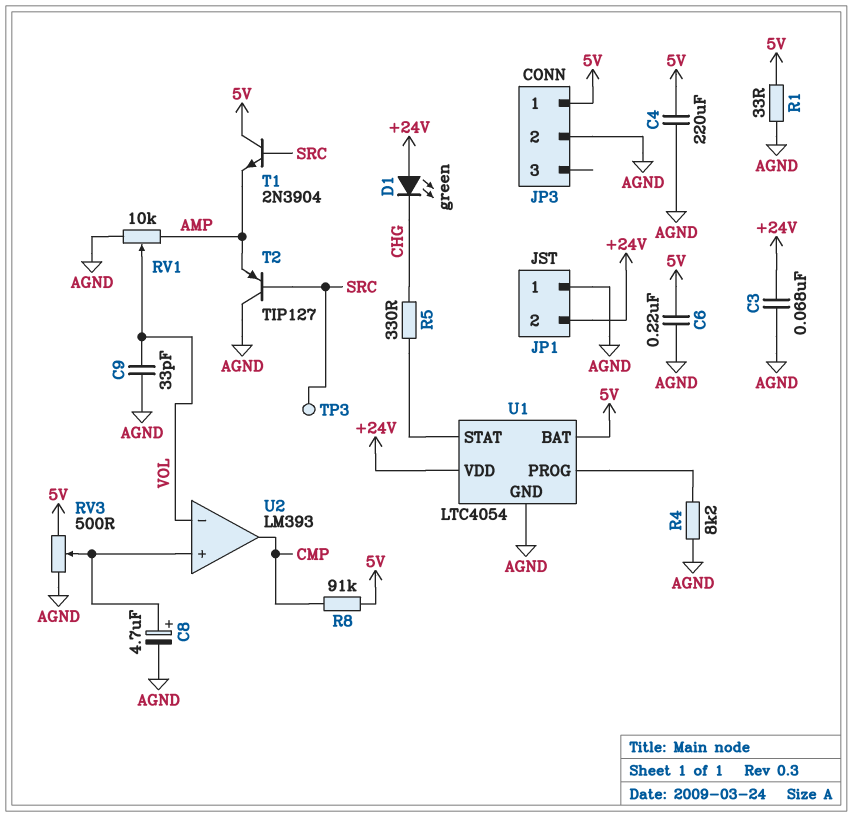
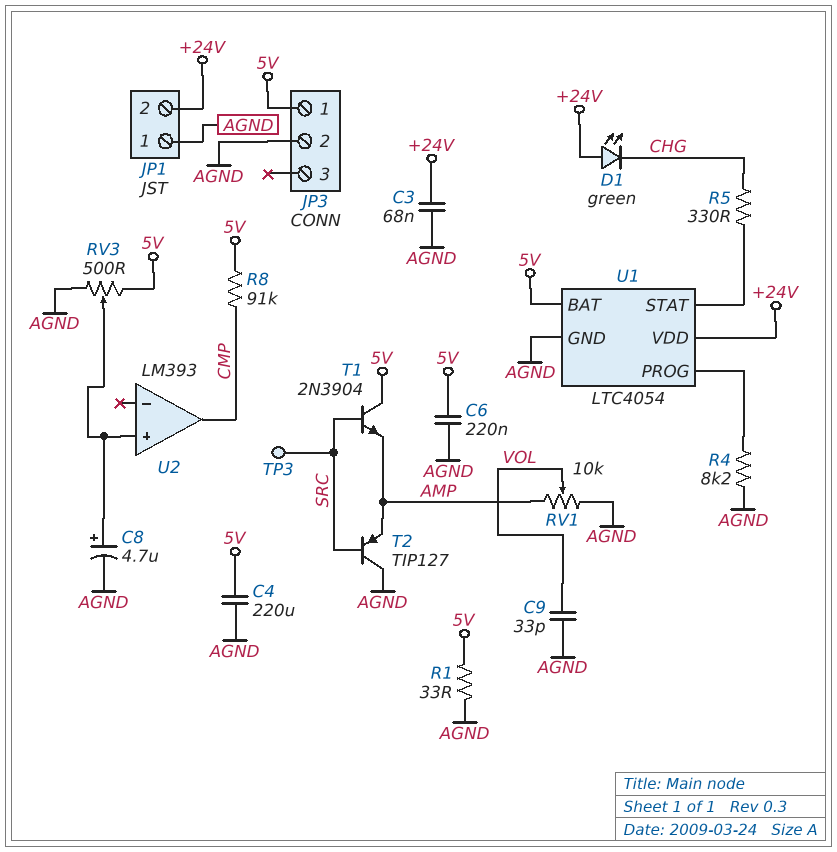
U2 pin in-: VOL -> none

